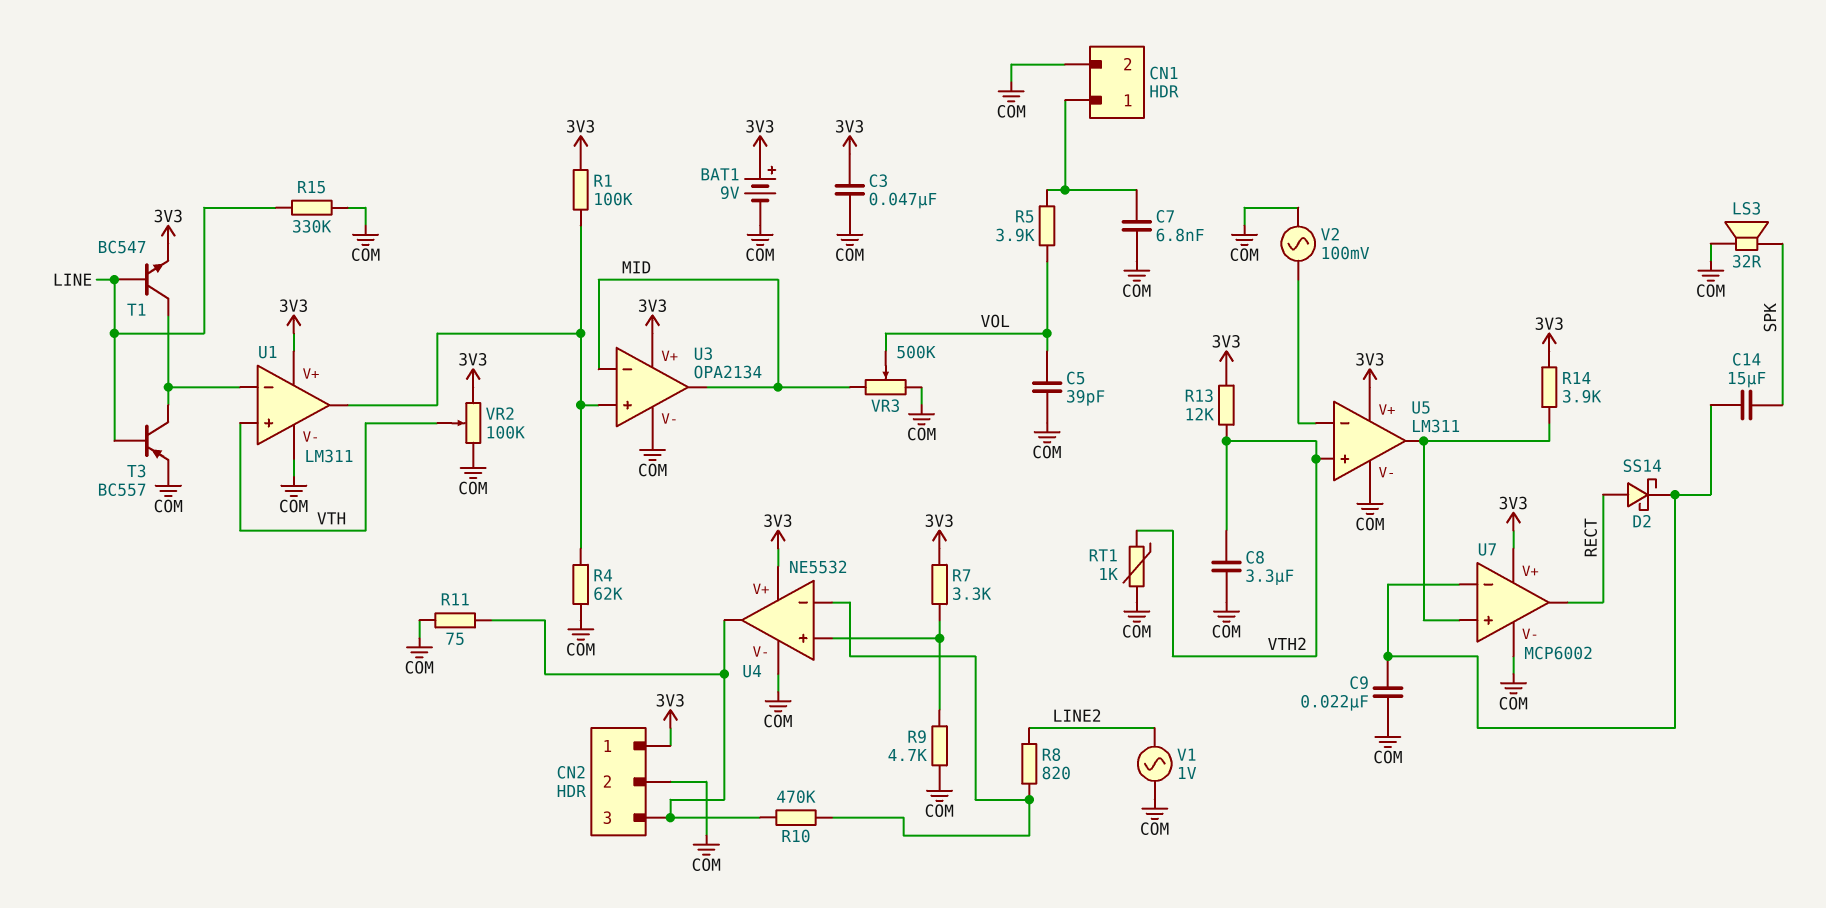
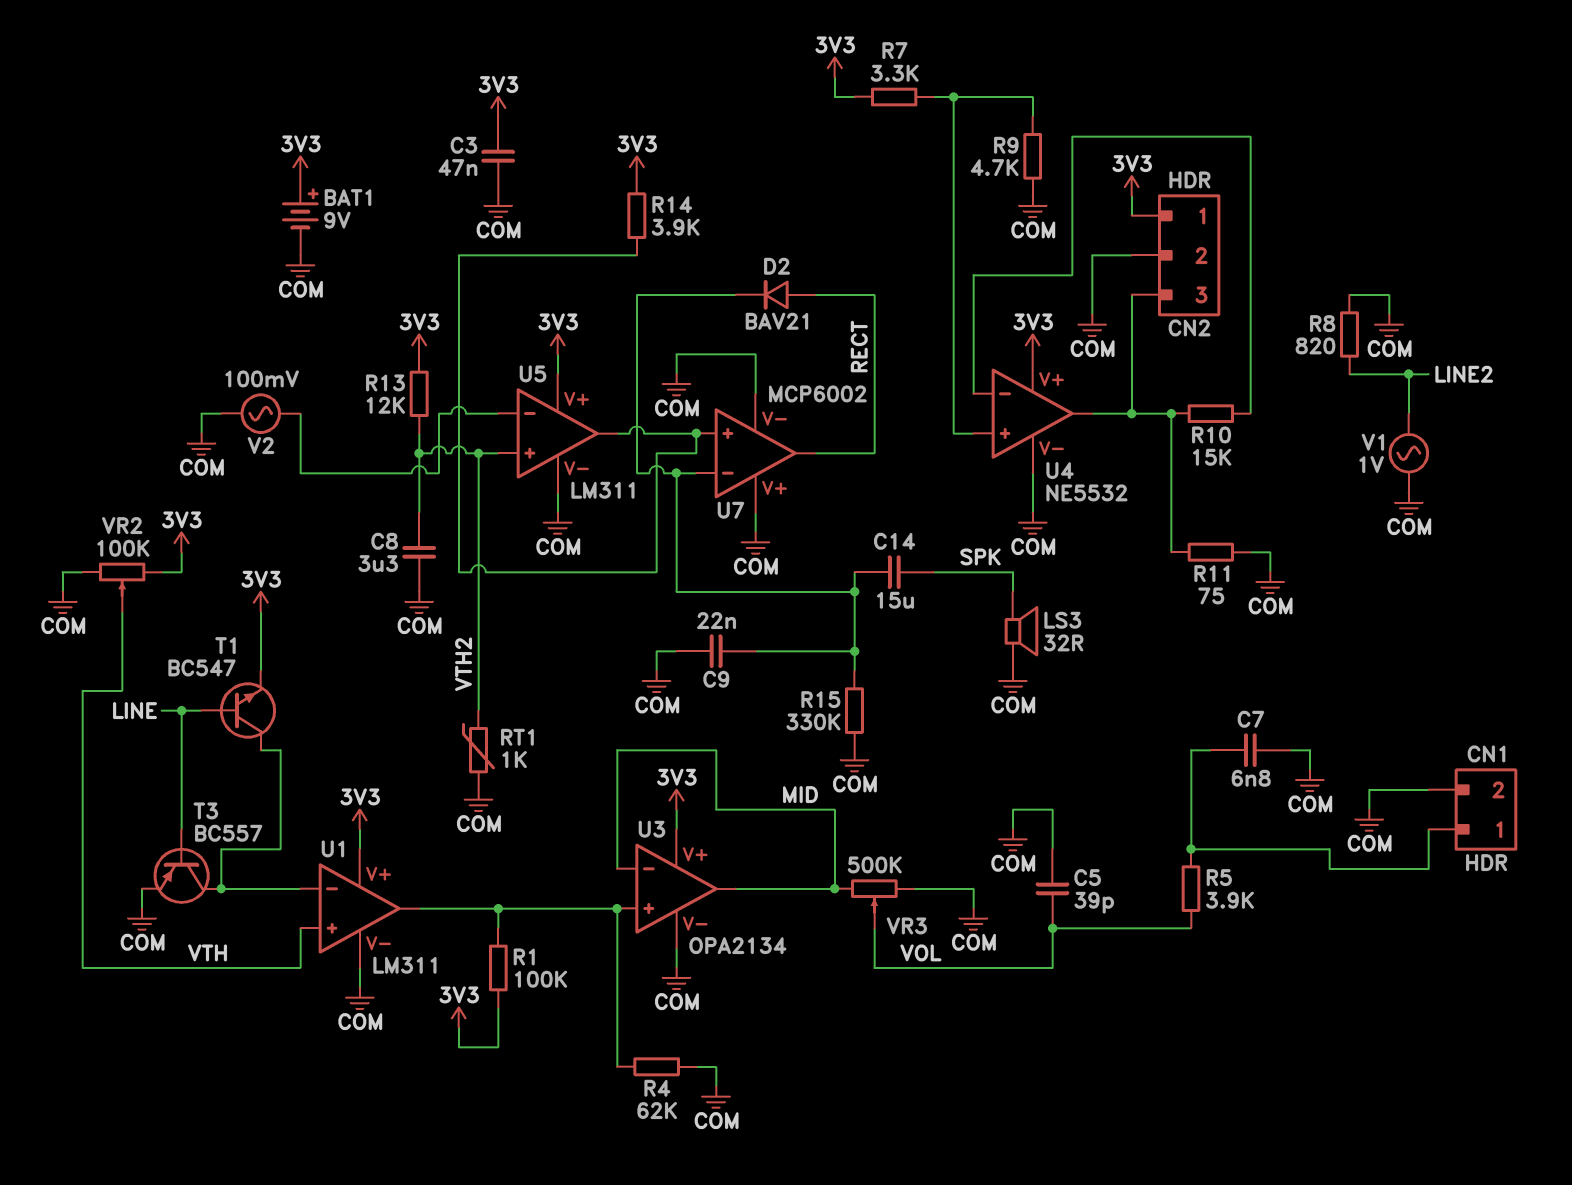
D2: schottky SS14 (A RECT, K U7/in-) -> diode BAV21 (A RECT, K U7/in-)
R8: 820 (LINE2, U4/in-) -> 820 (COM, LINE2)
R10: 470k (CN2/3, U4/in-) -> 15k (CN2/3, U4/in-)
R15: 330k (COM, LINE) -> 330k (COM, U7/in-)
U7 pin V+: 3V3 -> COM

